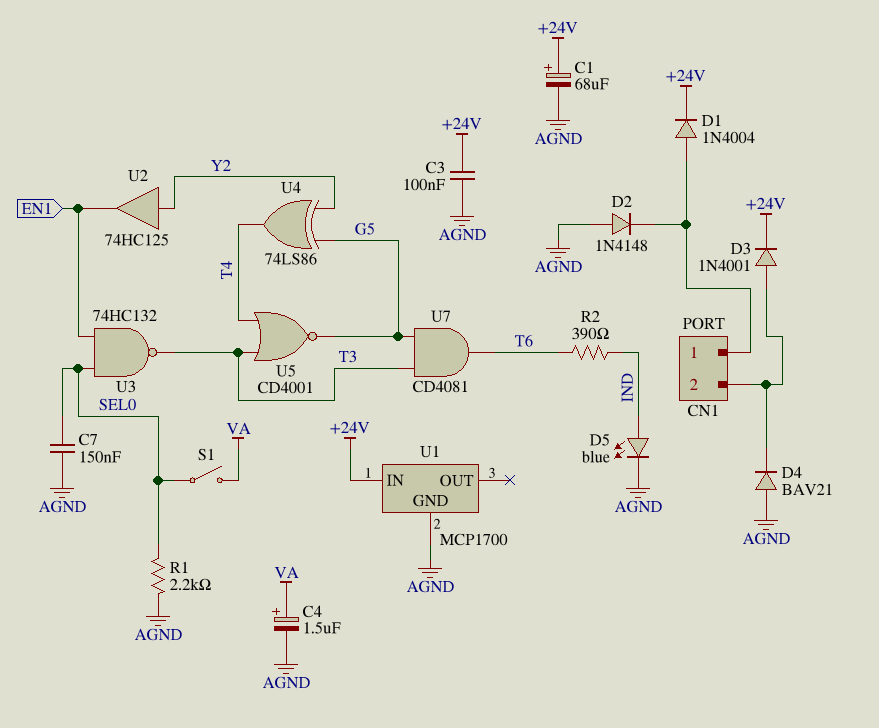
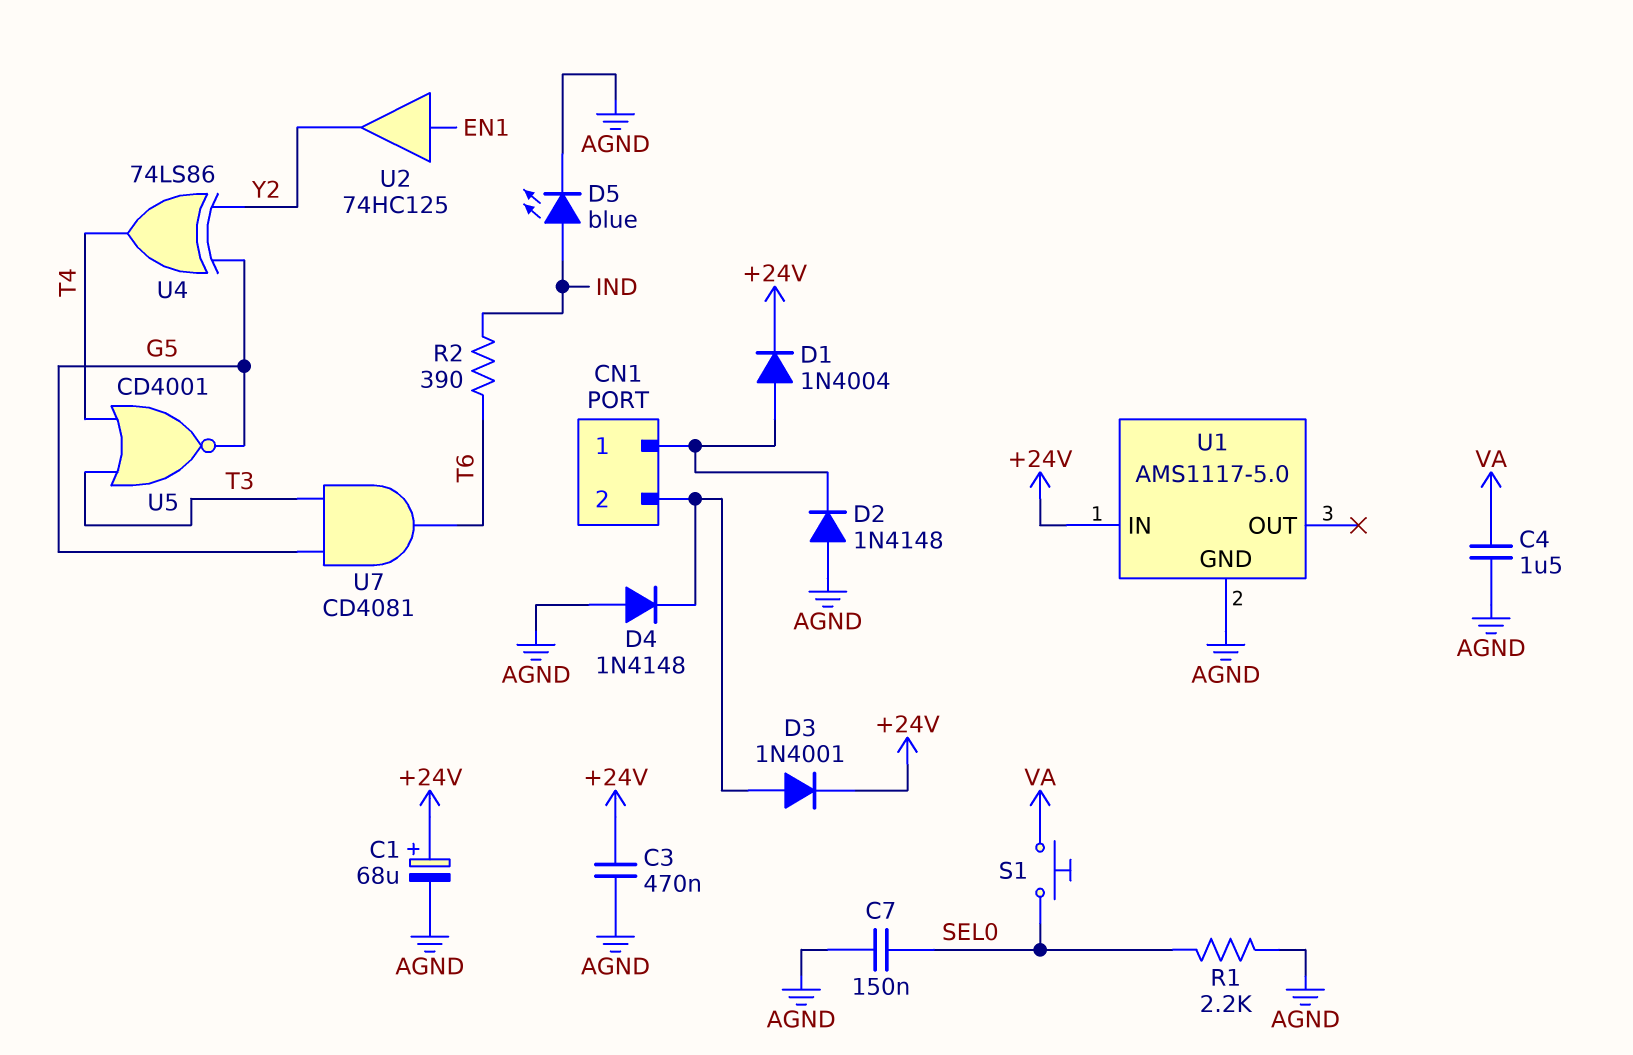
C3: 100nF (+24V, AGND) -> 470nF (+24V, AGND)
C4: 1.5uF (plus VA, minus AGND) -> 1.5uF (AGND, VA)
D4: diode BAV21 (A AGND, K CN1/2) -> diode 1N4148 (A AGND, K CN1/2)
S1: switch (SEL0, VA) -> button (SEL0, VA)
U1: MCP1700 -> AMS1117-5.0
U2: buffer 74HC125 (in Y2, out EN1) -> buffer 74HC125 (in EN1, out Y2)
U3: NAND 74HC132 (in EN1, in SEL0, out T3) -> none

